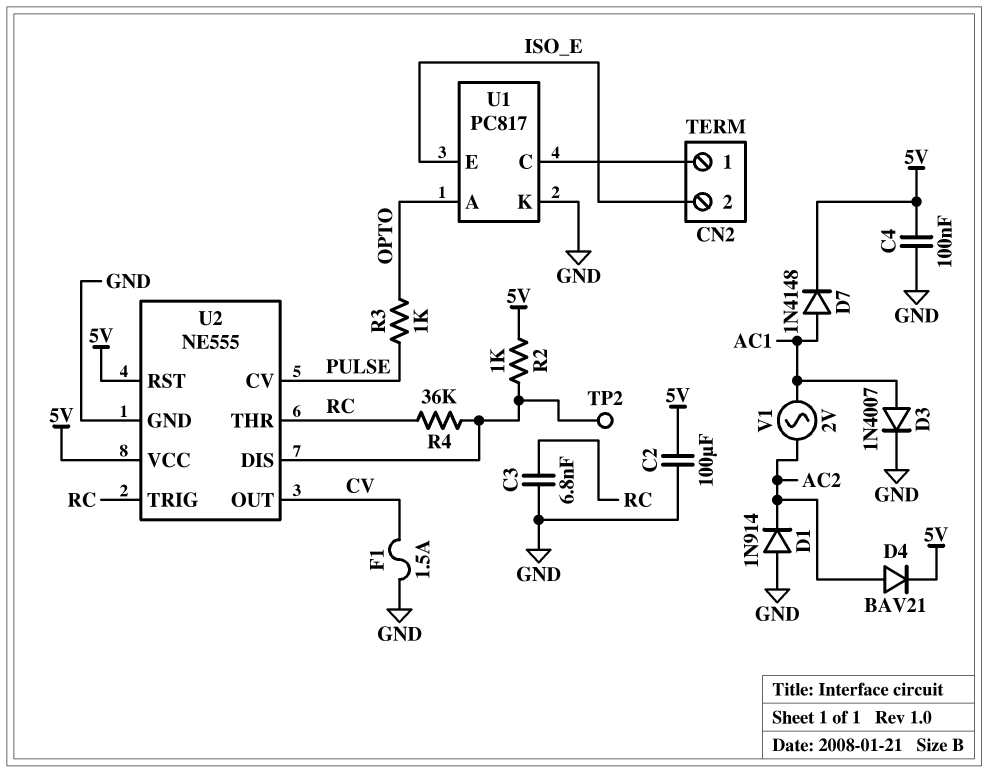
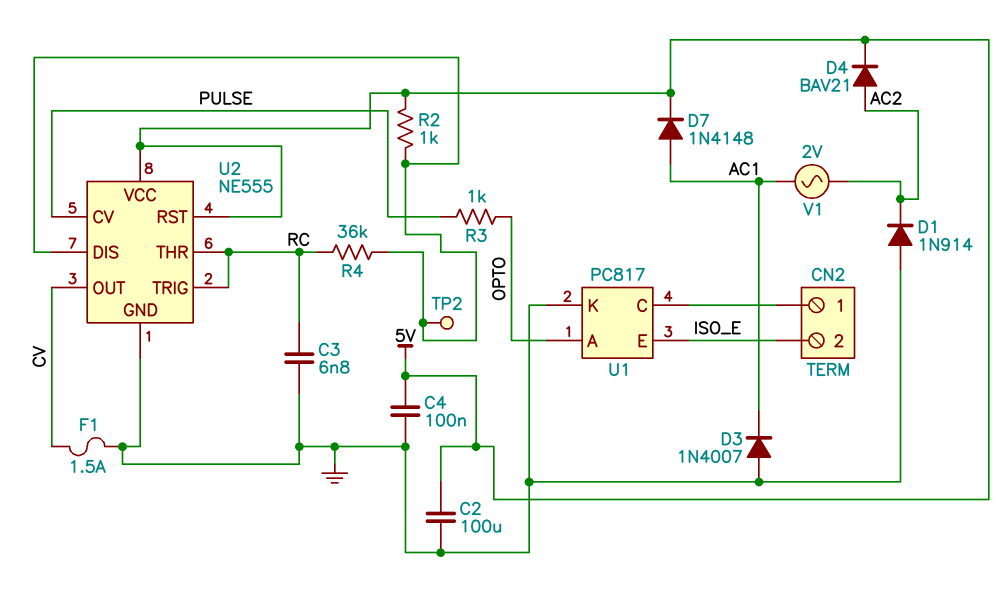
D3: diode 1N4007 (A AC1, K GND) -> diode 1N4007 (A GND, K AC1)

